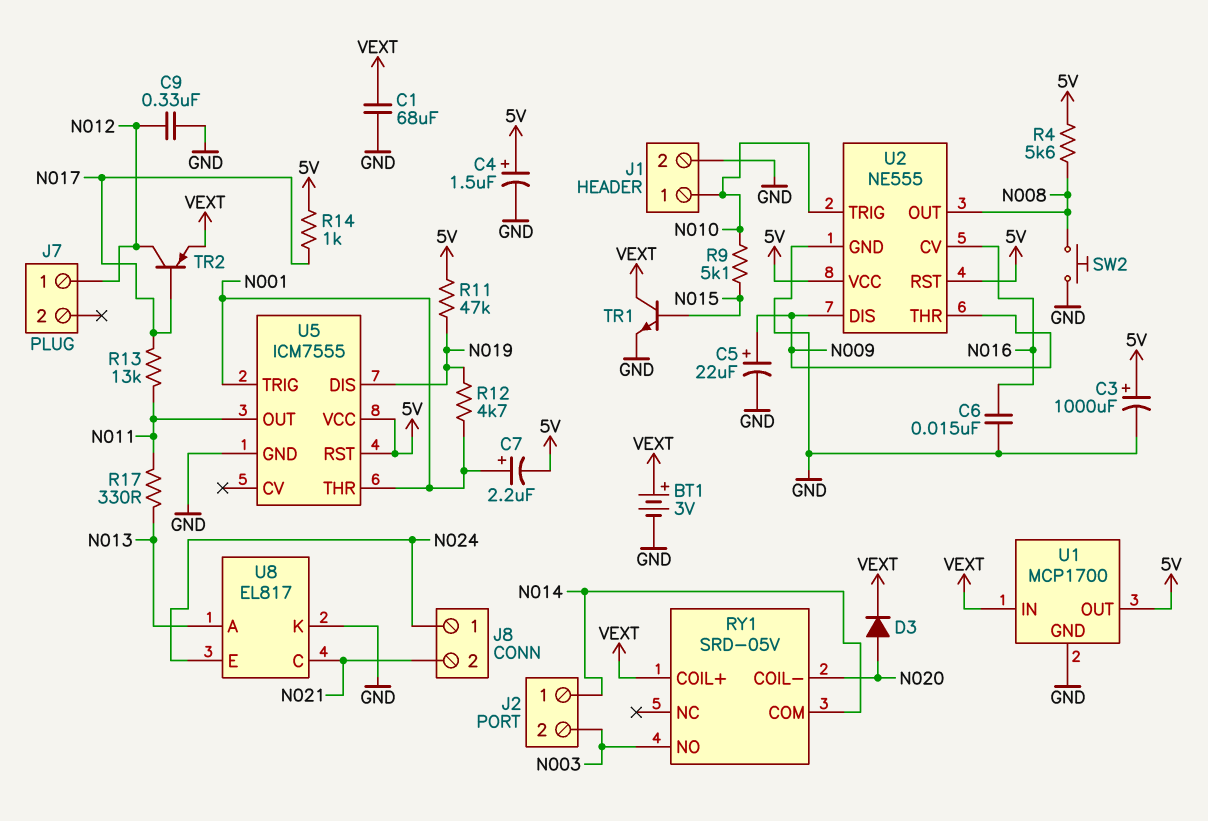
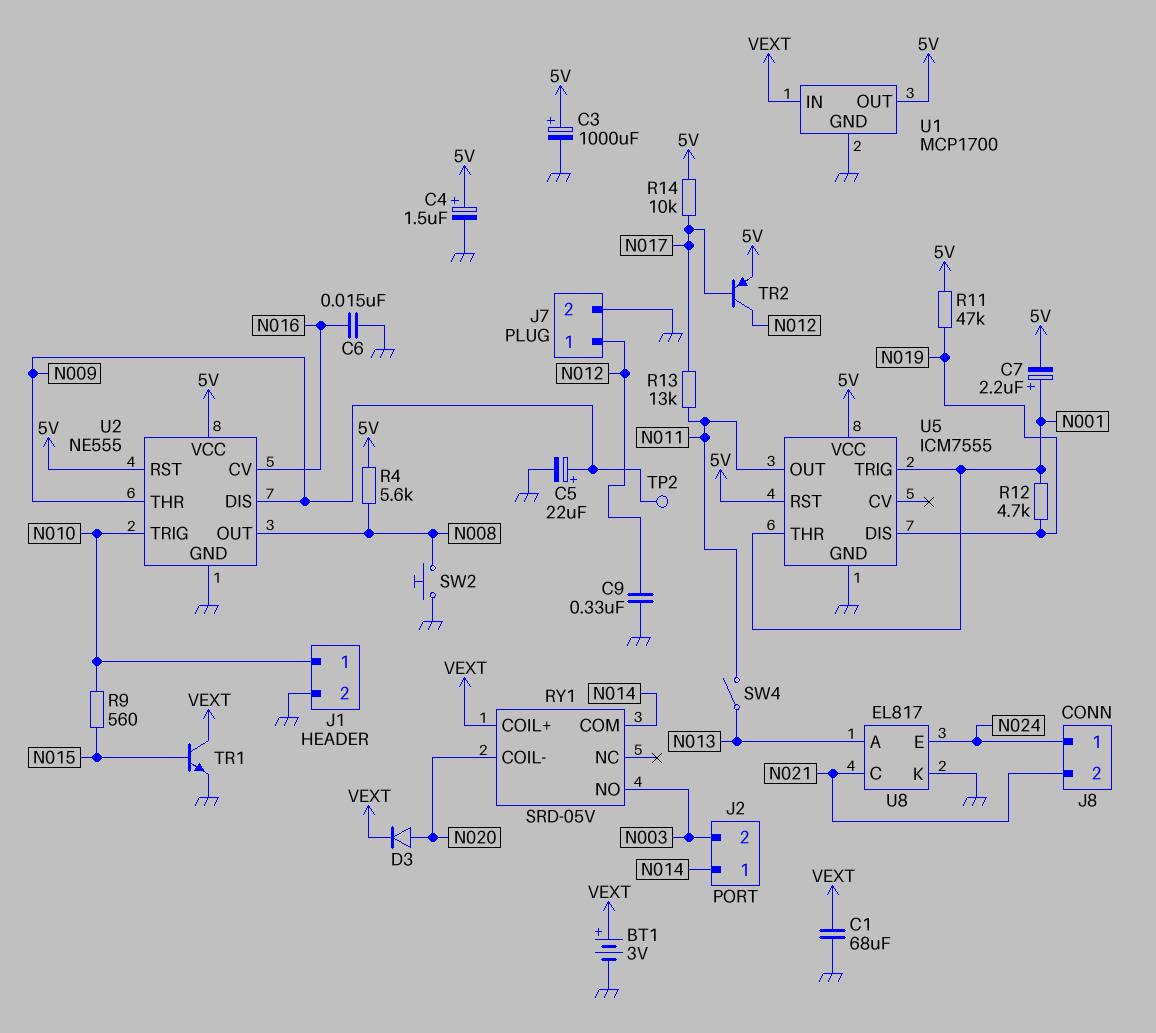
J7 pin 2: none -> GND
R9: 5.1k (N010, N015) -> 560 (N010, N015)
R14: 1k (5V, N017) -> 10k (5V, N017)
R17: 330 (N011, N013) -> none
SW4: none -> switch (N011, N013)
TP2: none -> test point (N009)
TR2: PNP (B N017, C N012, E VEXT) -> PNP (B N017, C N012, E 5V)

